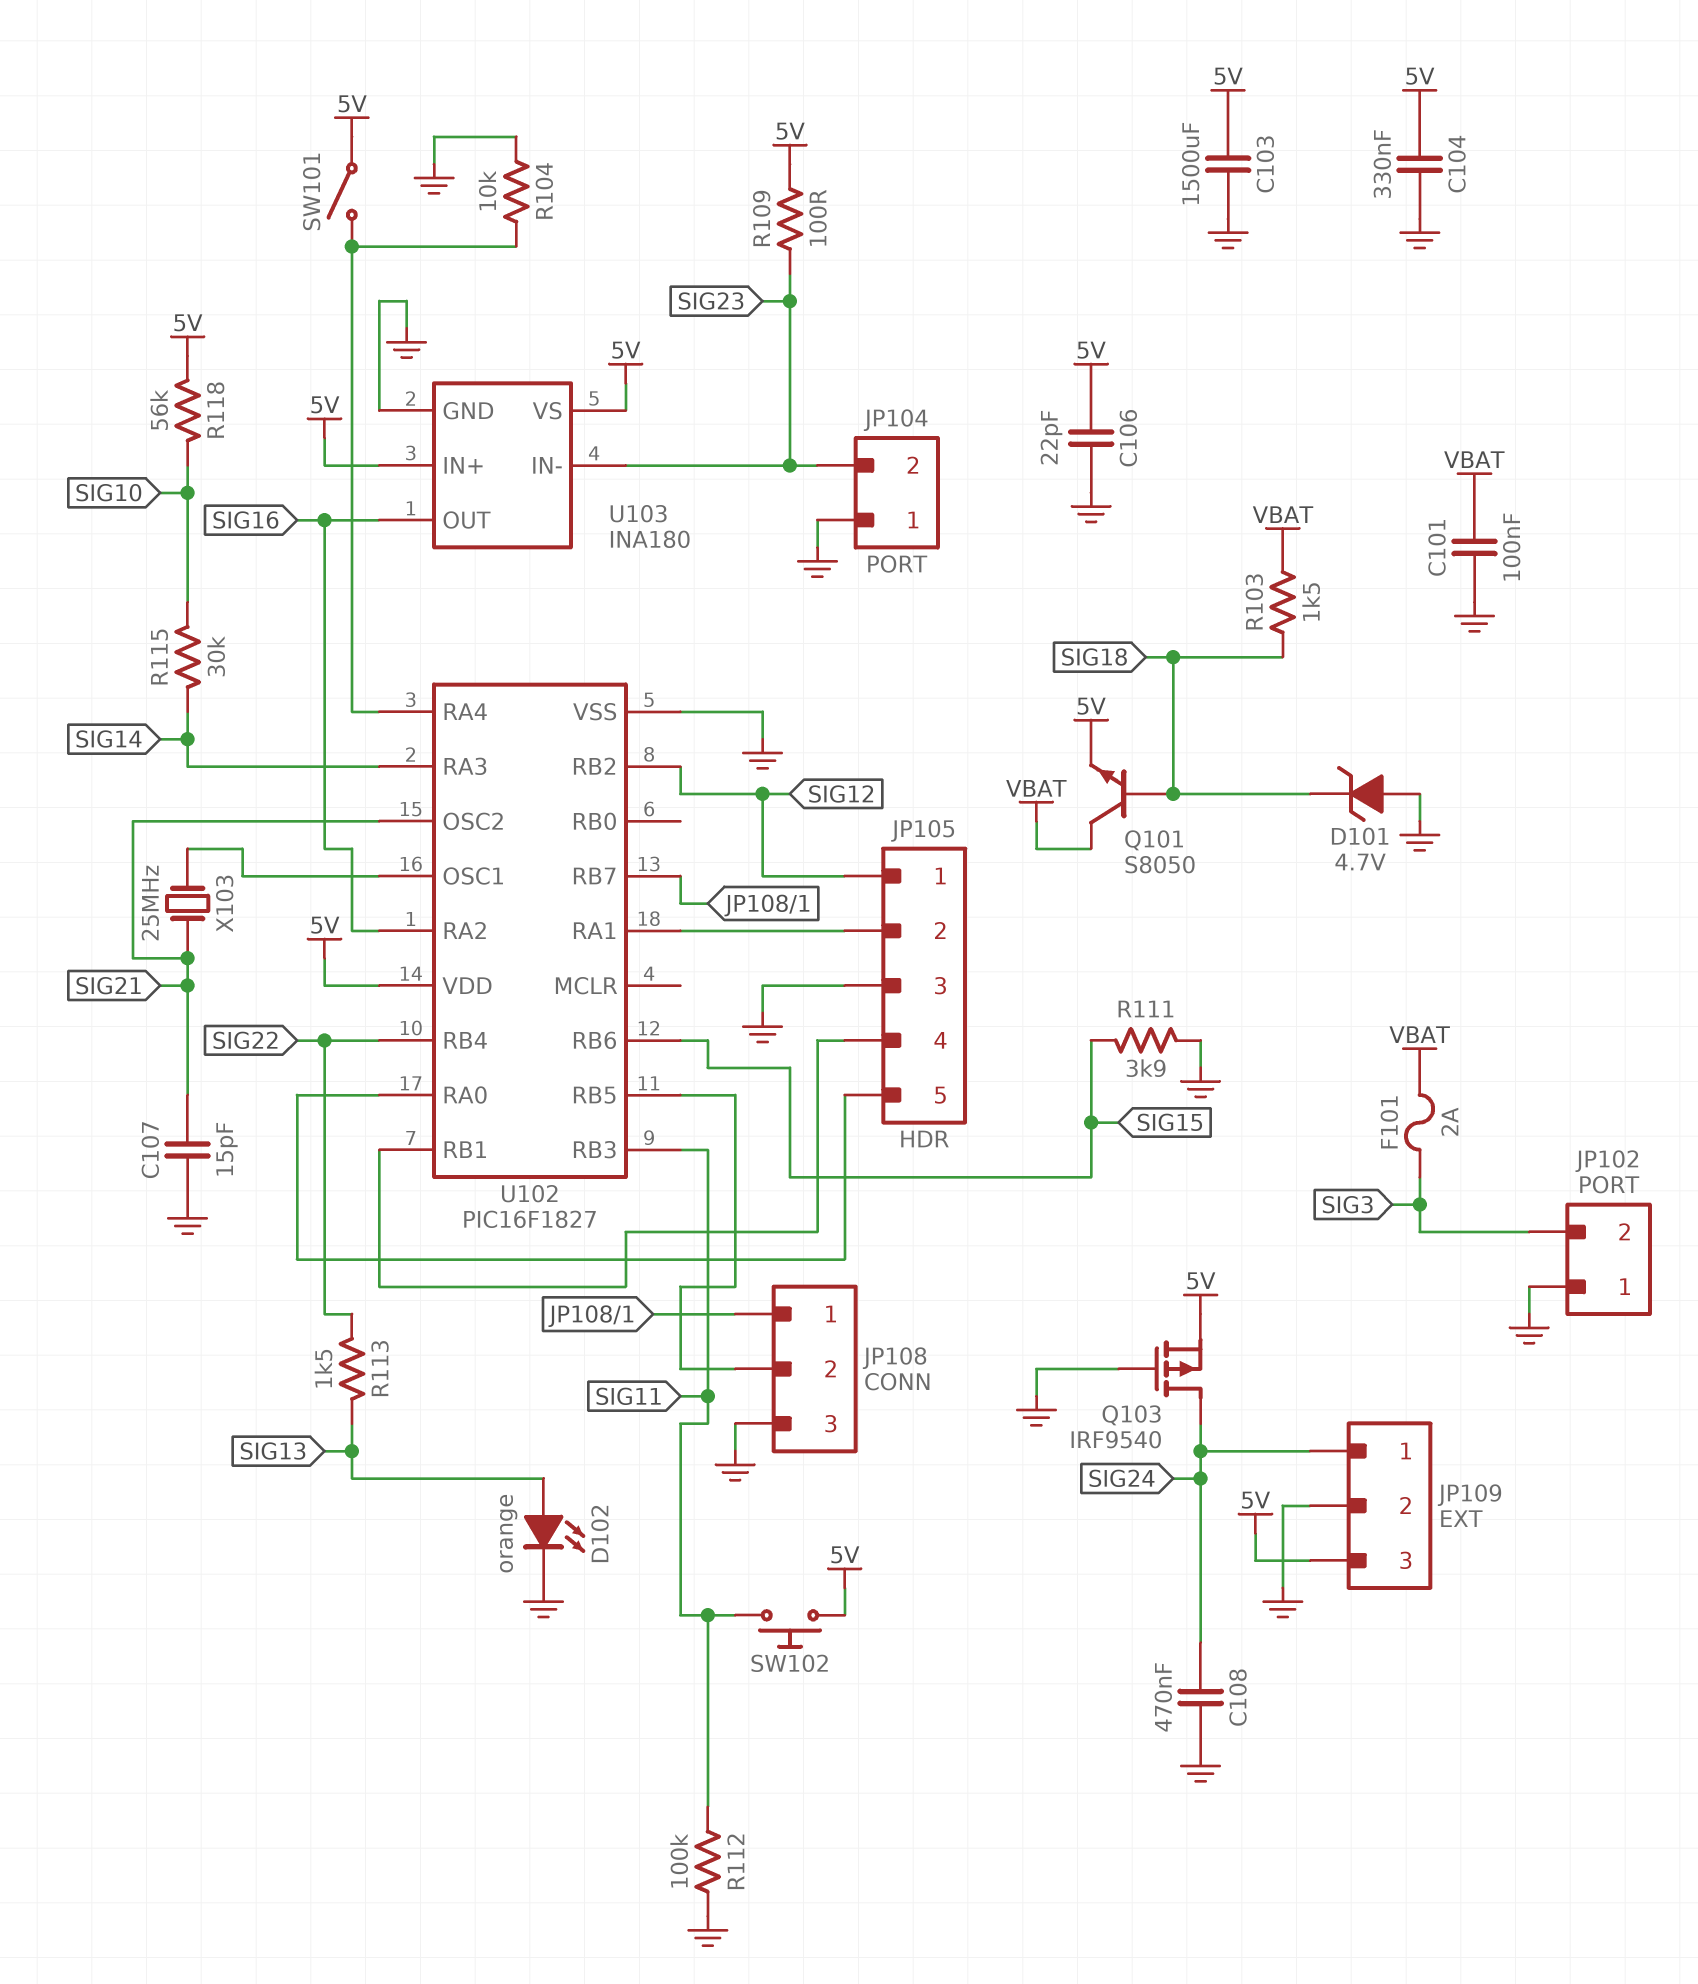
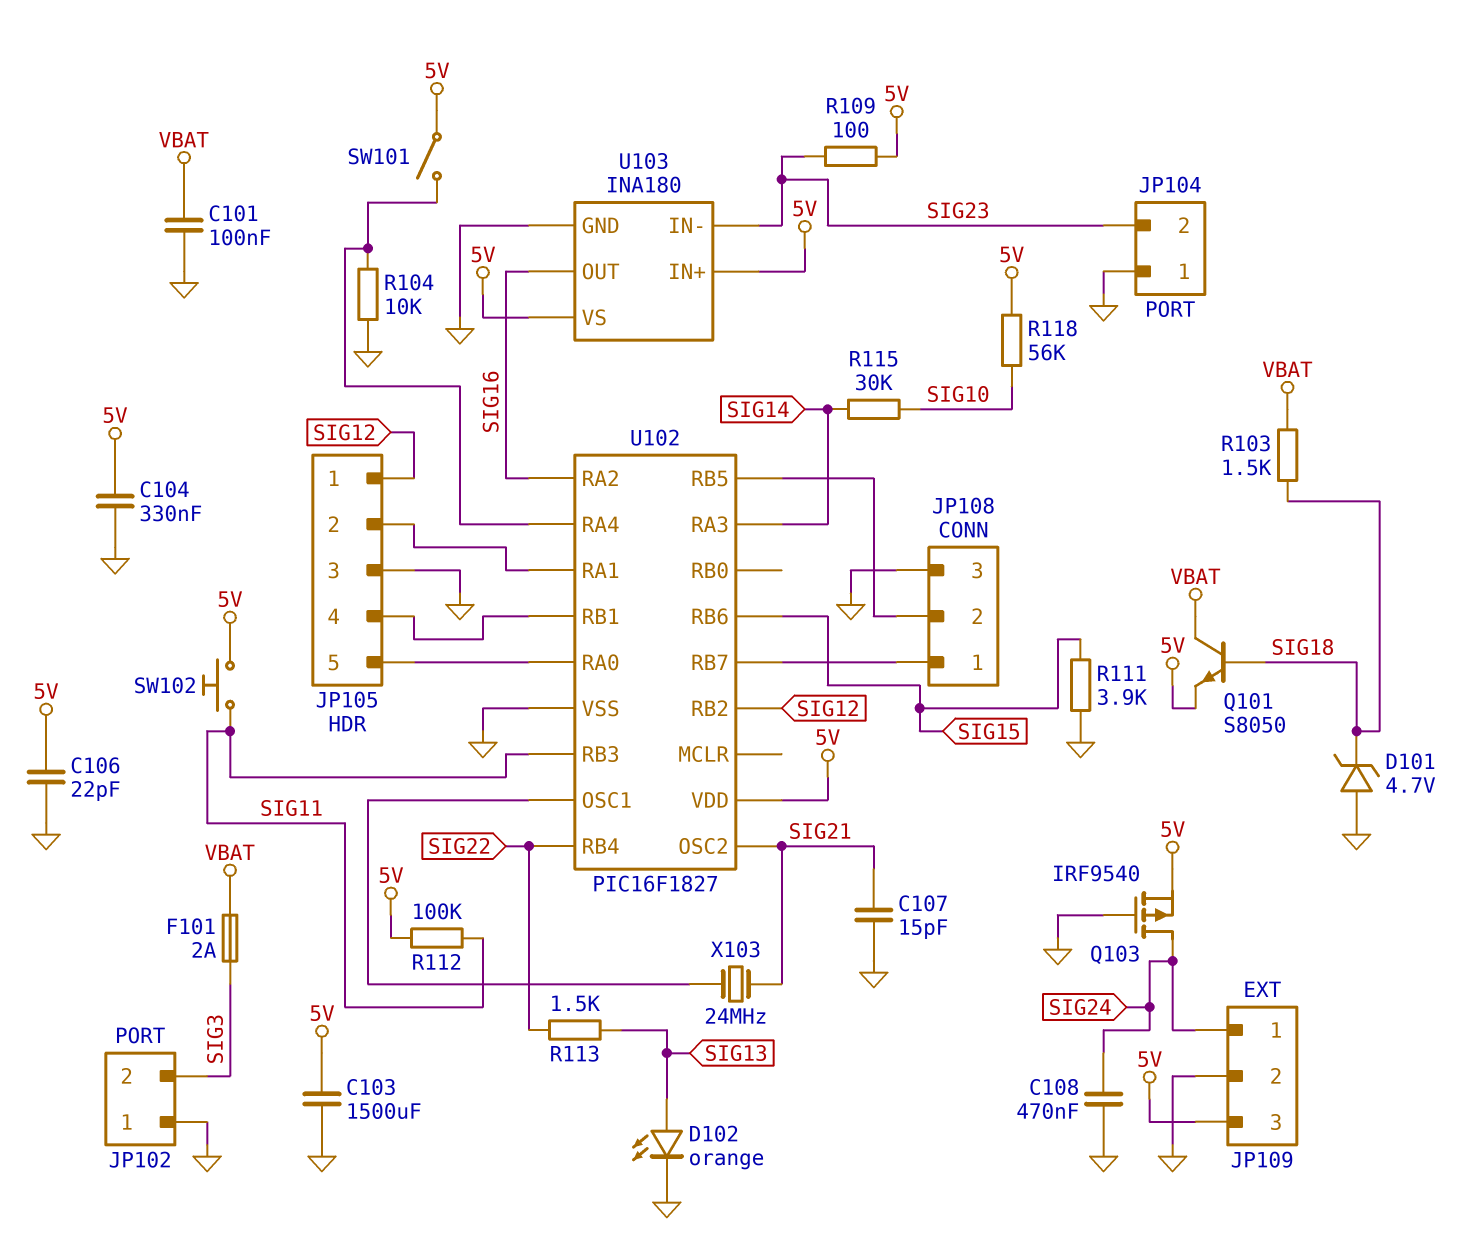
R112: 100k (GND, SIG11) -> 100k (5V, SIG11)
X103: 25MHz (SIG21, U102/OSC1) -> 24MHz (SIG21, U102/OSC1)

